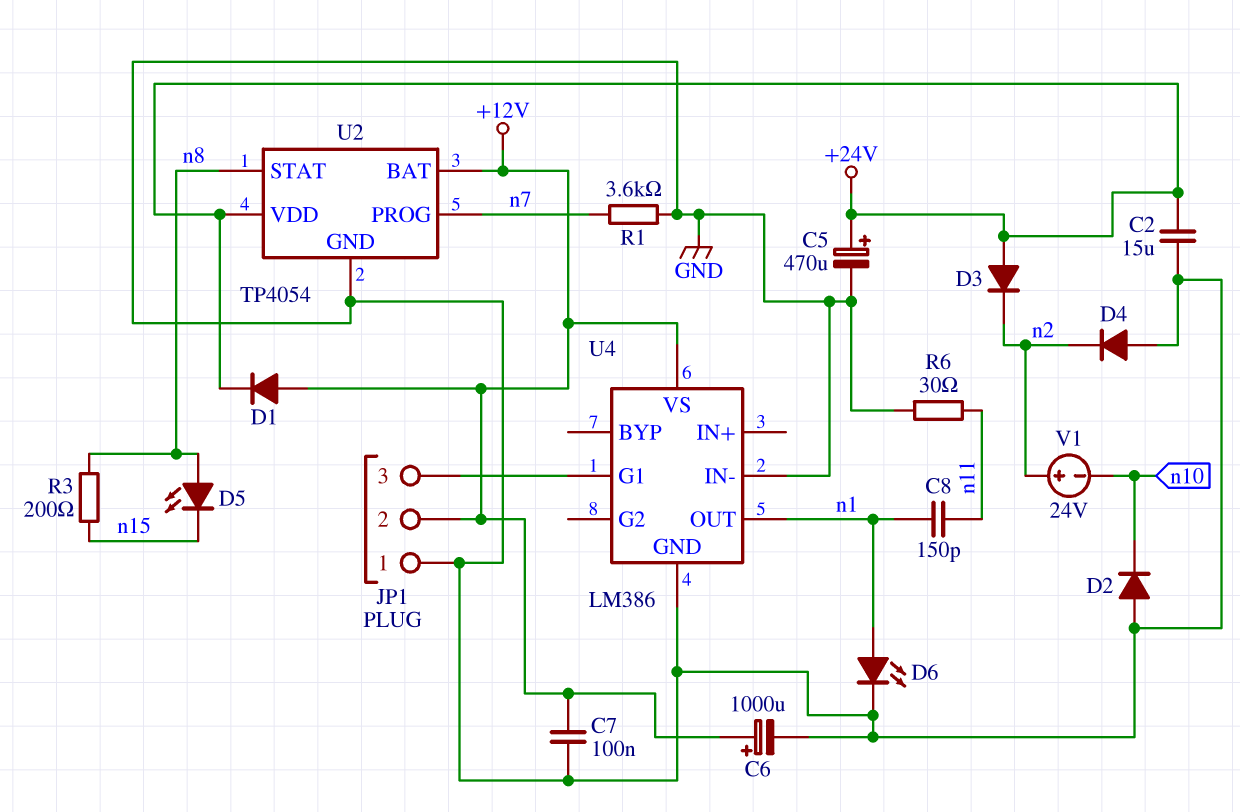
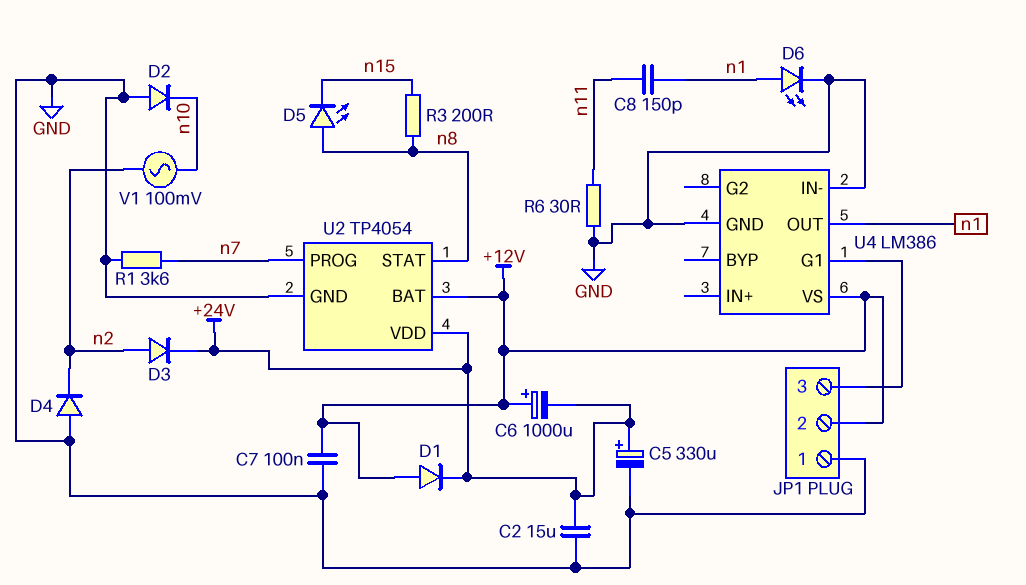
C5: 470uF (plus +24V, minus GND) -> 330uF (plus +24V, minus GND)
C6: 1000uF (plus +12V, minus GND) -> 1000uF (plus +12V, minus +24V)
D3: diode (A +24V, K n2) -> diode (A n2, K +24V)
V1: 24V (plus n2, minus n10) -> AC 100mV (n2, n10)

